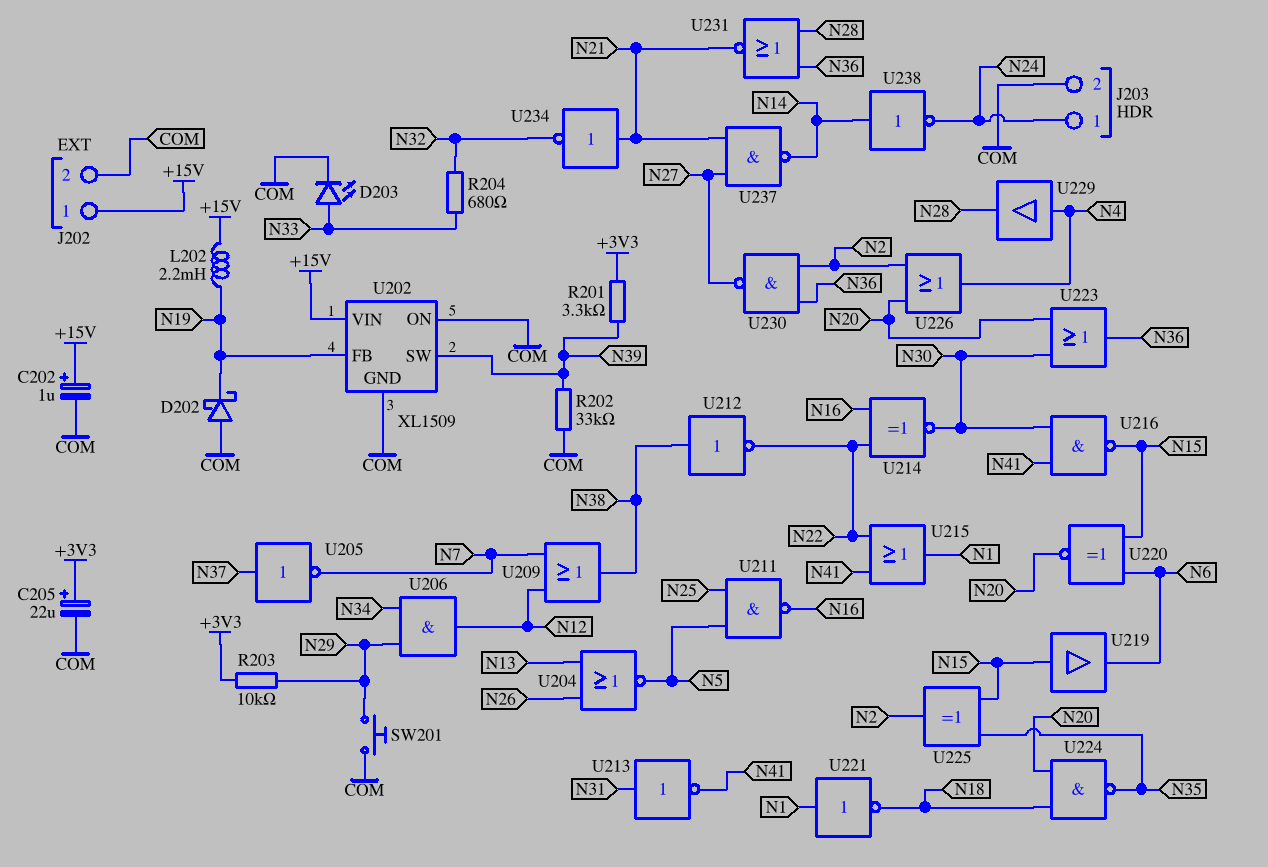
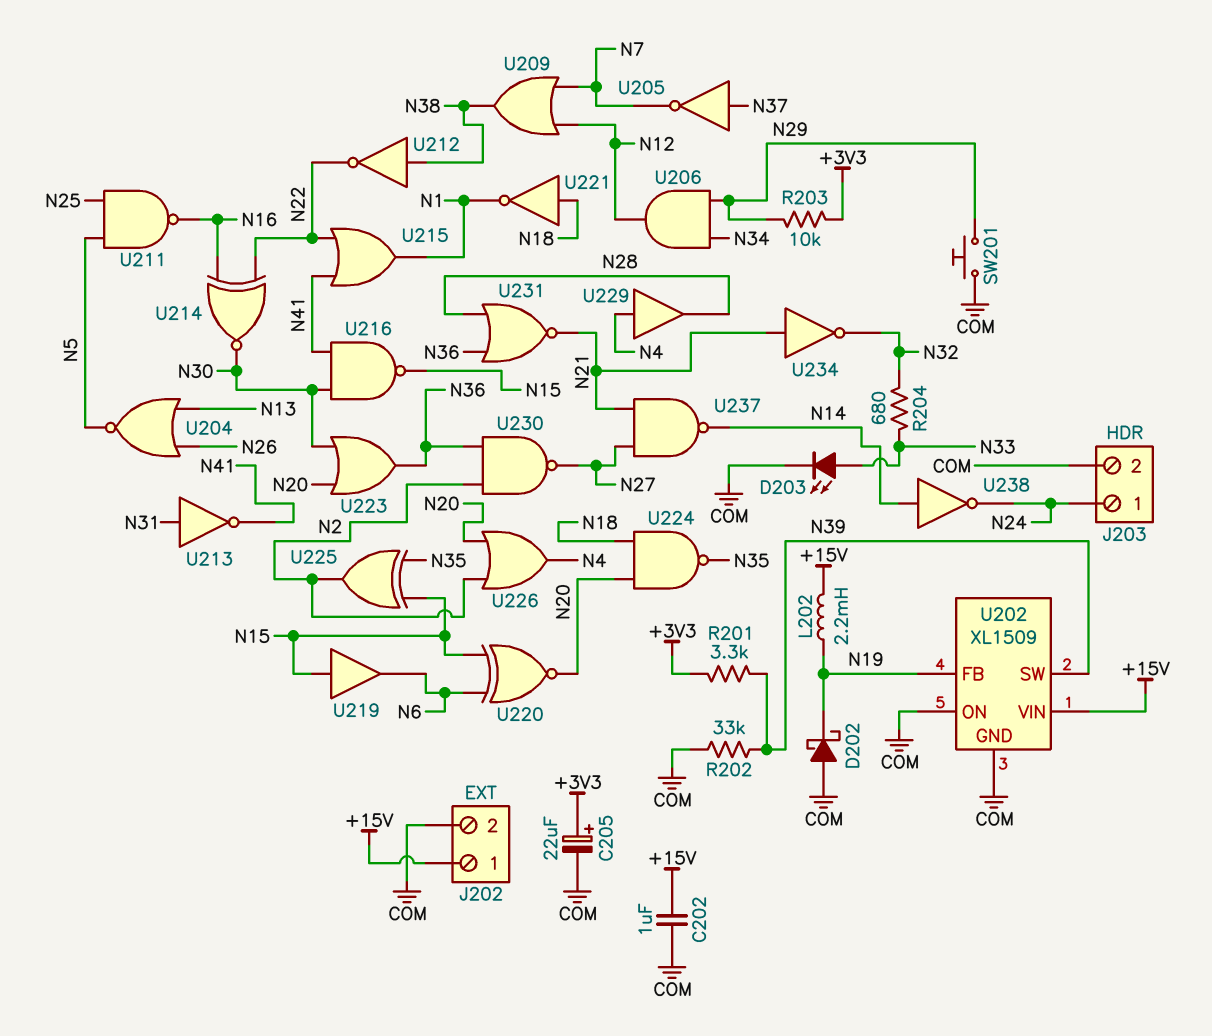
C202: 1uF (plus +15V, minus COM) -> 1uF (+15V, COM)
U221: NOT (in N1, out N18) -> NOT (in N18, out N1)

